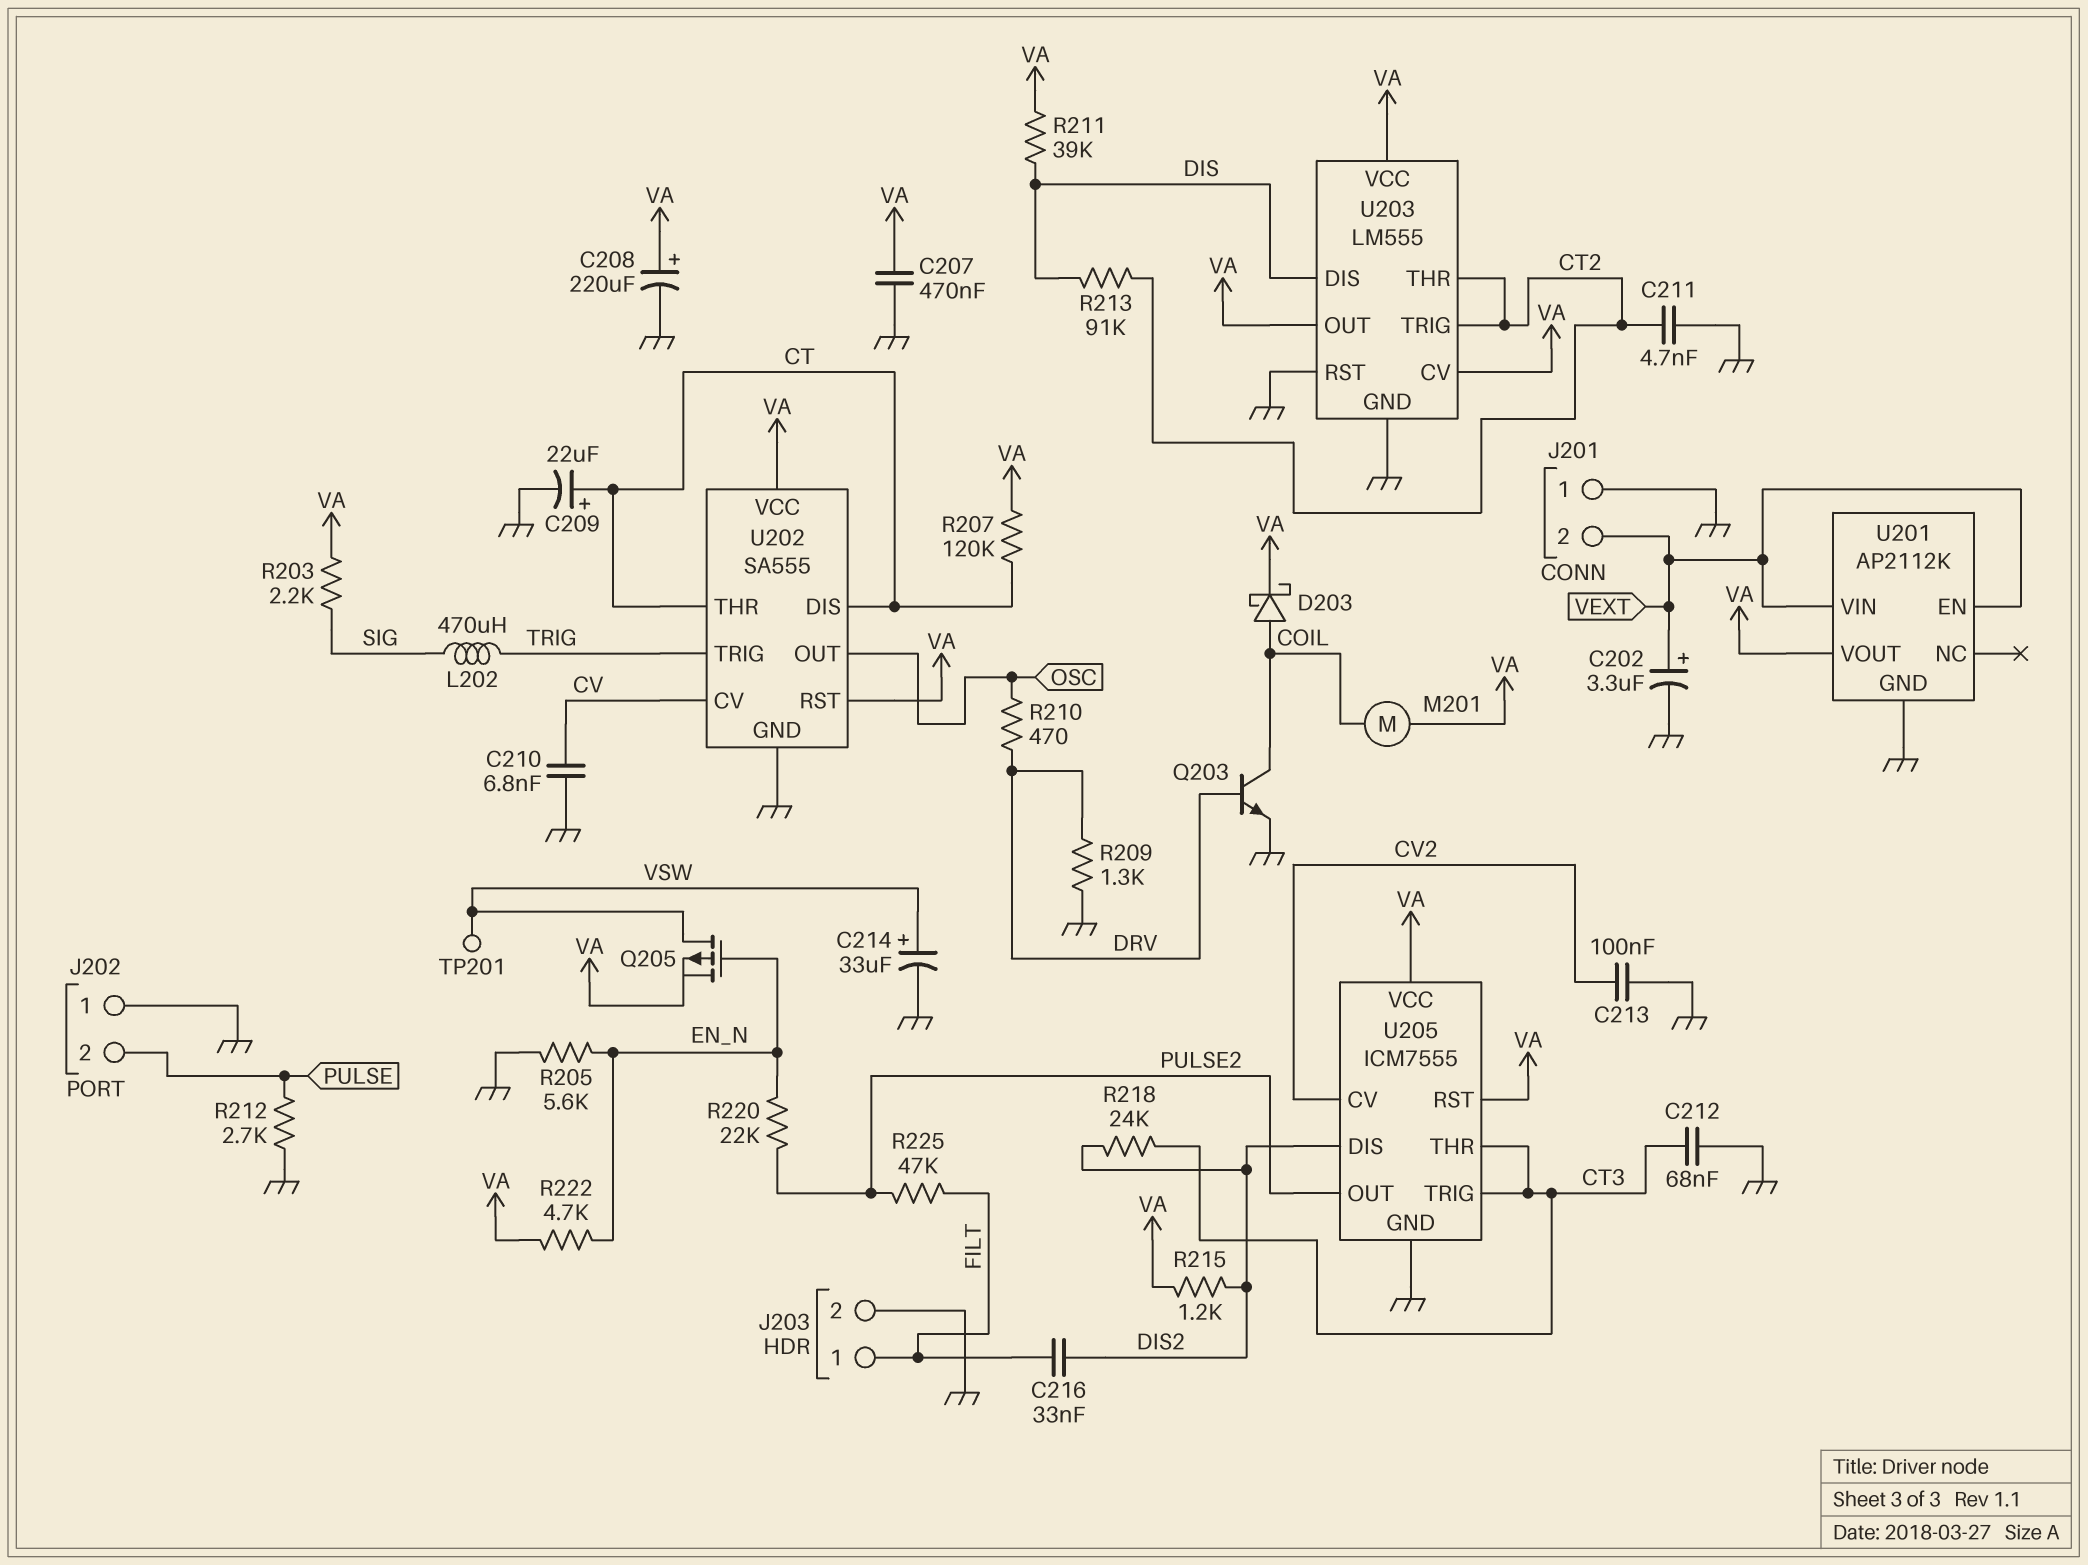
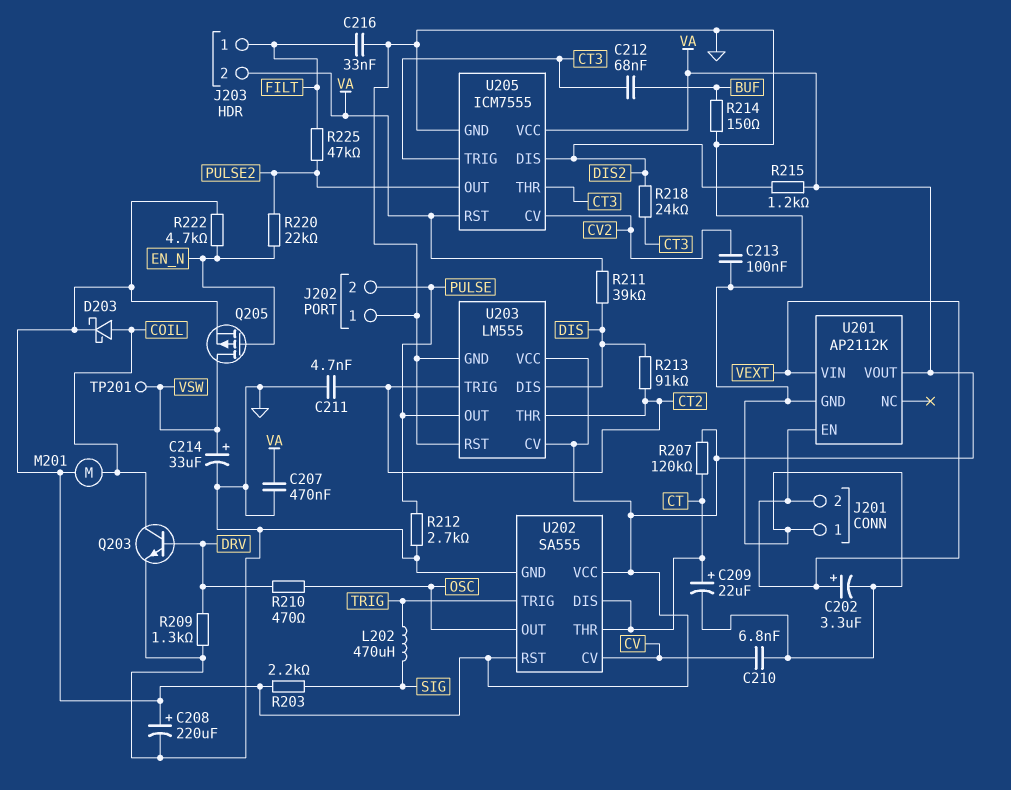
C212: 68nF (CT3, GND) -> 68nF (BUF, CT3)
C216: 33nF (DIS2, FILT) -> 33nF (FILT, GND)
J203 pin 2: GND -> VA
R205: 5.6k (EN_N, GND) -> none
R214: none -> 150 (BUF, GND)
U203 pin OUT: VA -> PULSE

